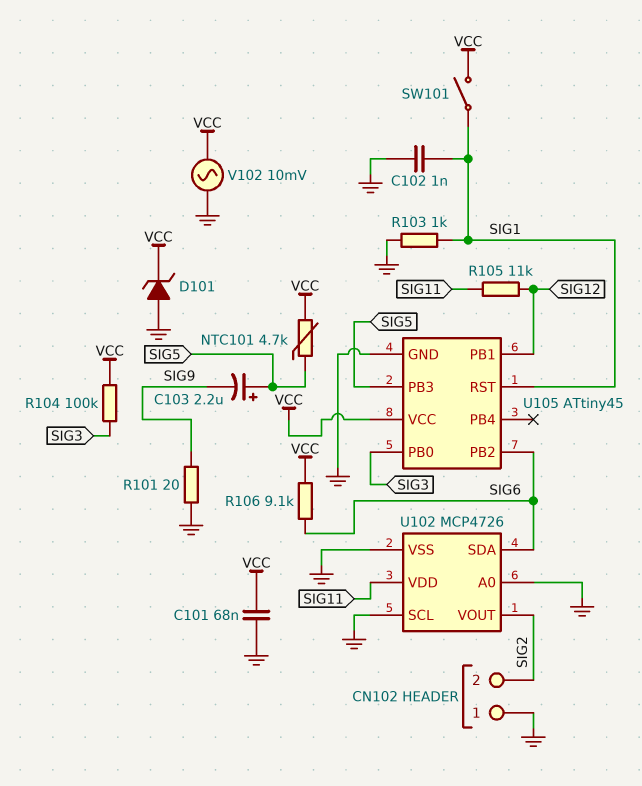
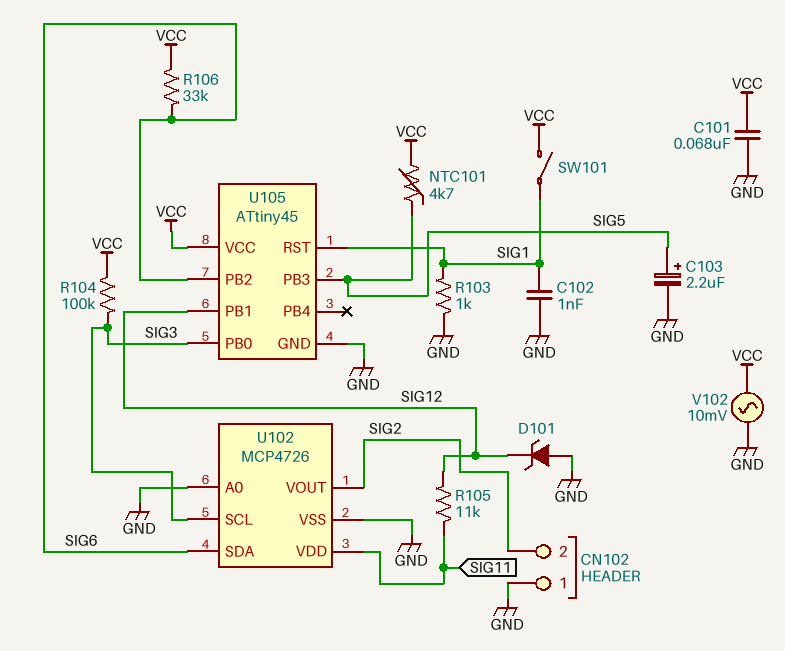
C103: 2.2uF (plus SIG5, minus SIG9) -> 2.2uF (plus SIG5, minus GND)
D101: zener (A GND, K VCC) -> zener (A GND, K SIG12)
R101: 20 (GND, SIG9) -> none
R106: 9.1k (SIG6, VCC) -> 33k (SIG6, VCC)
U102 pin SCL: GND -> SIG3

